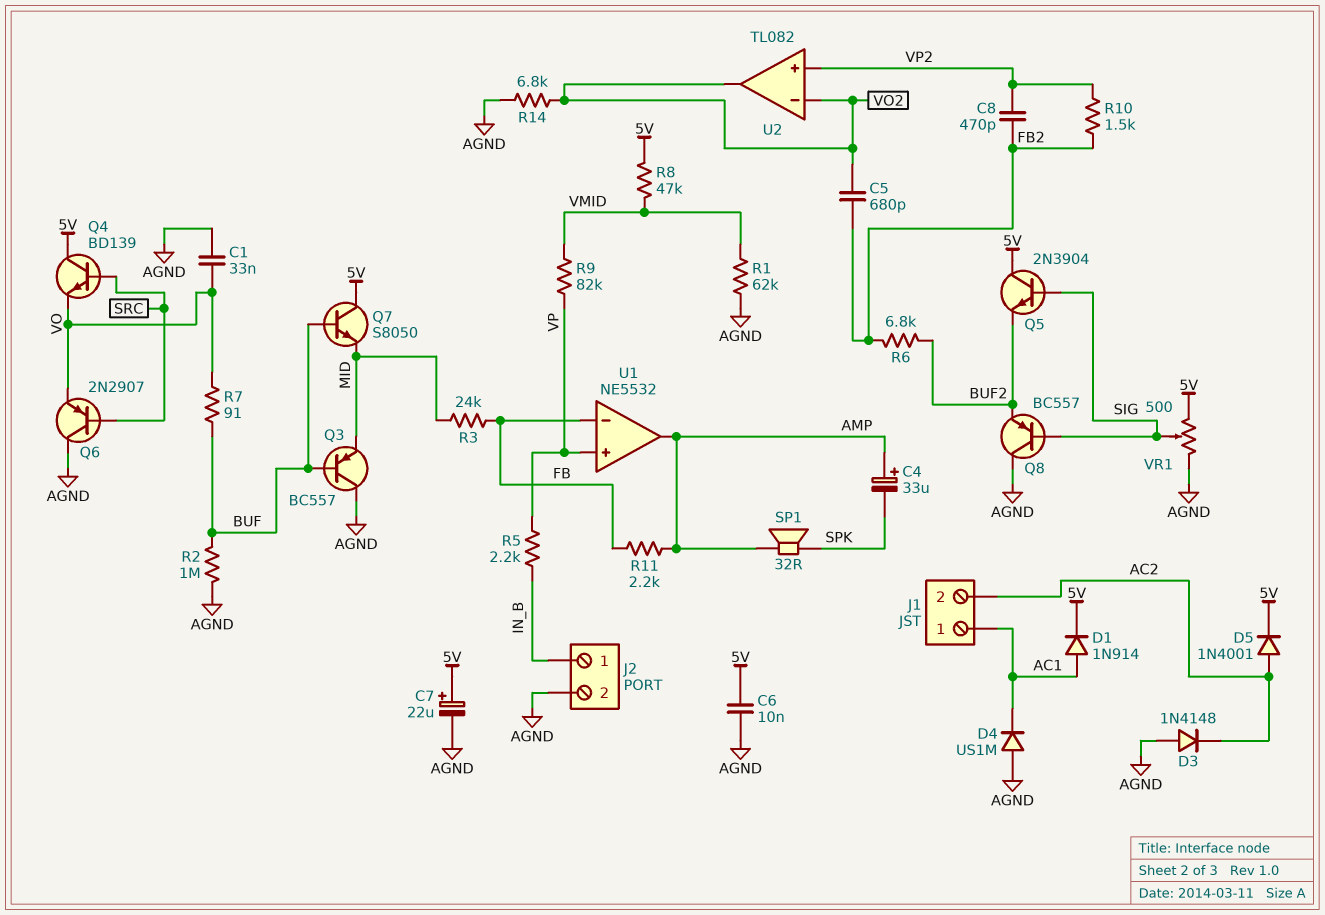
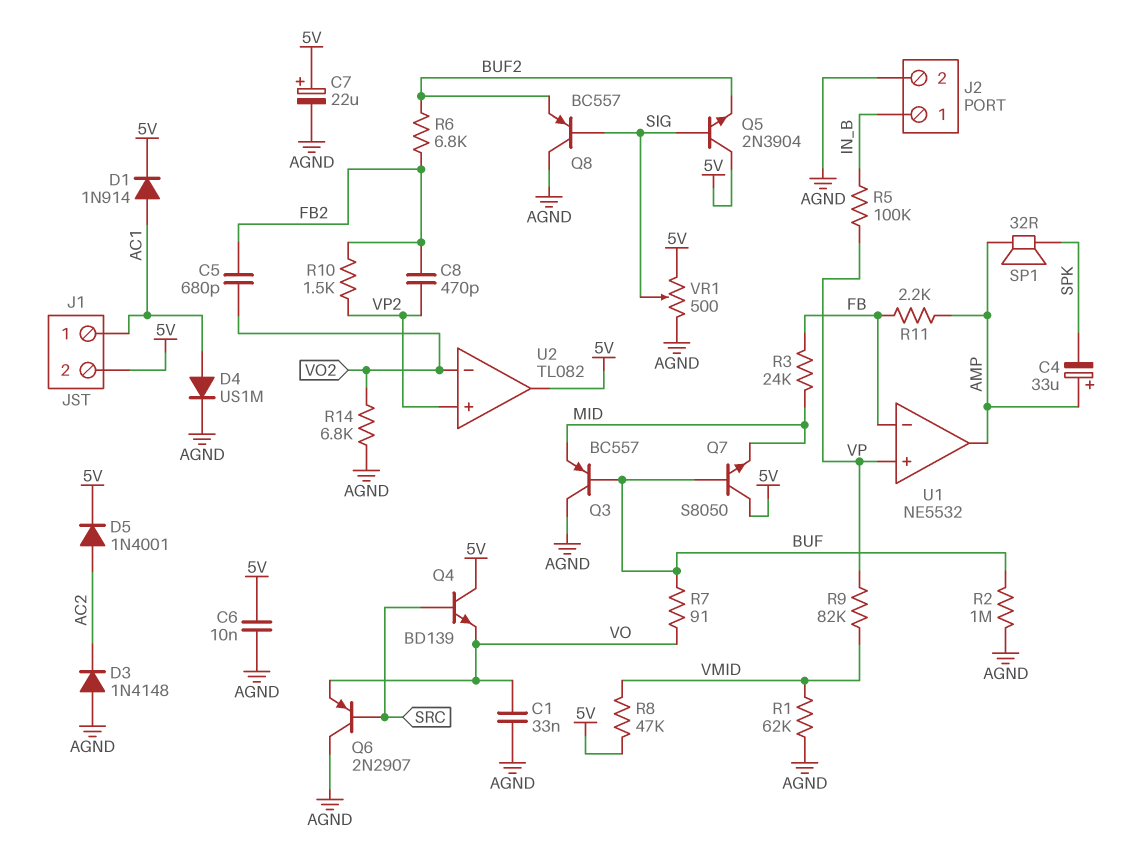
D4: diode US1M (A AGND, K AC1) -> diode US1M (A AC1, K AGND)
J1 pin 2: AC2 -> 5V
R5: 2.2k (IN_B, VP) -> 100k (IN_B, VP)
U2 pin out: VO2 -> 5V

